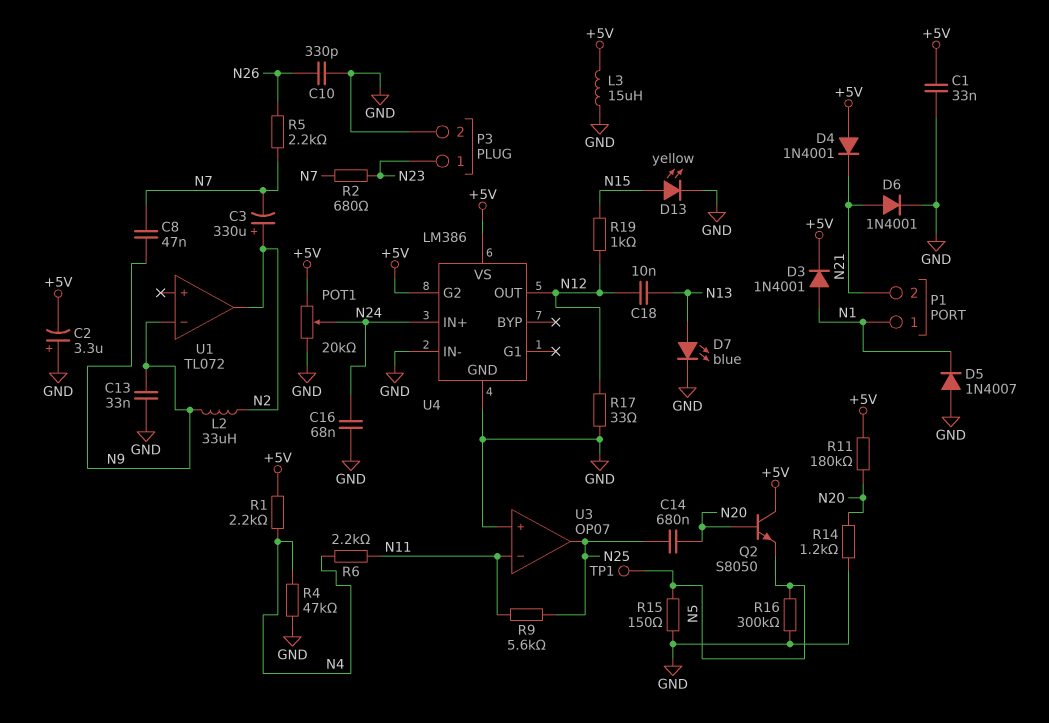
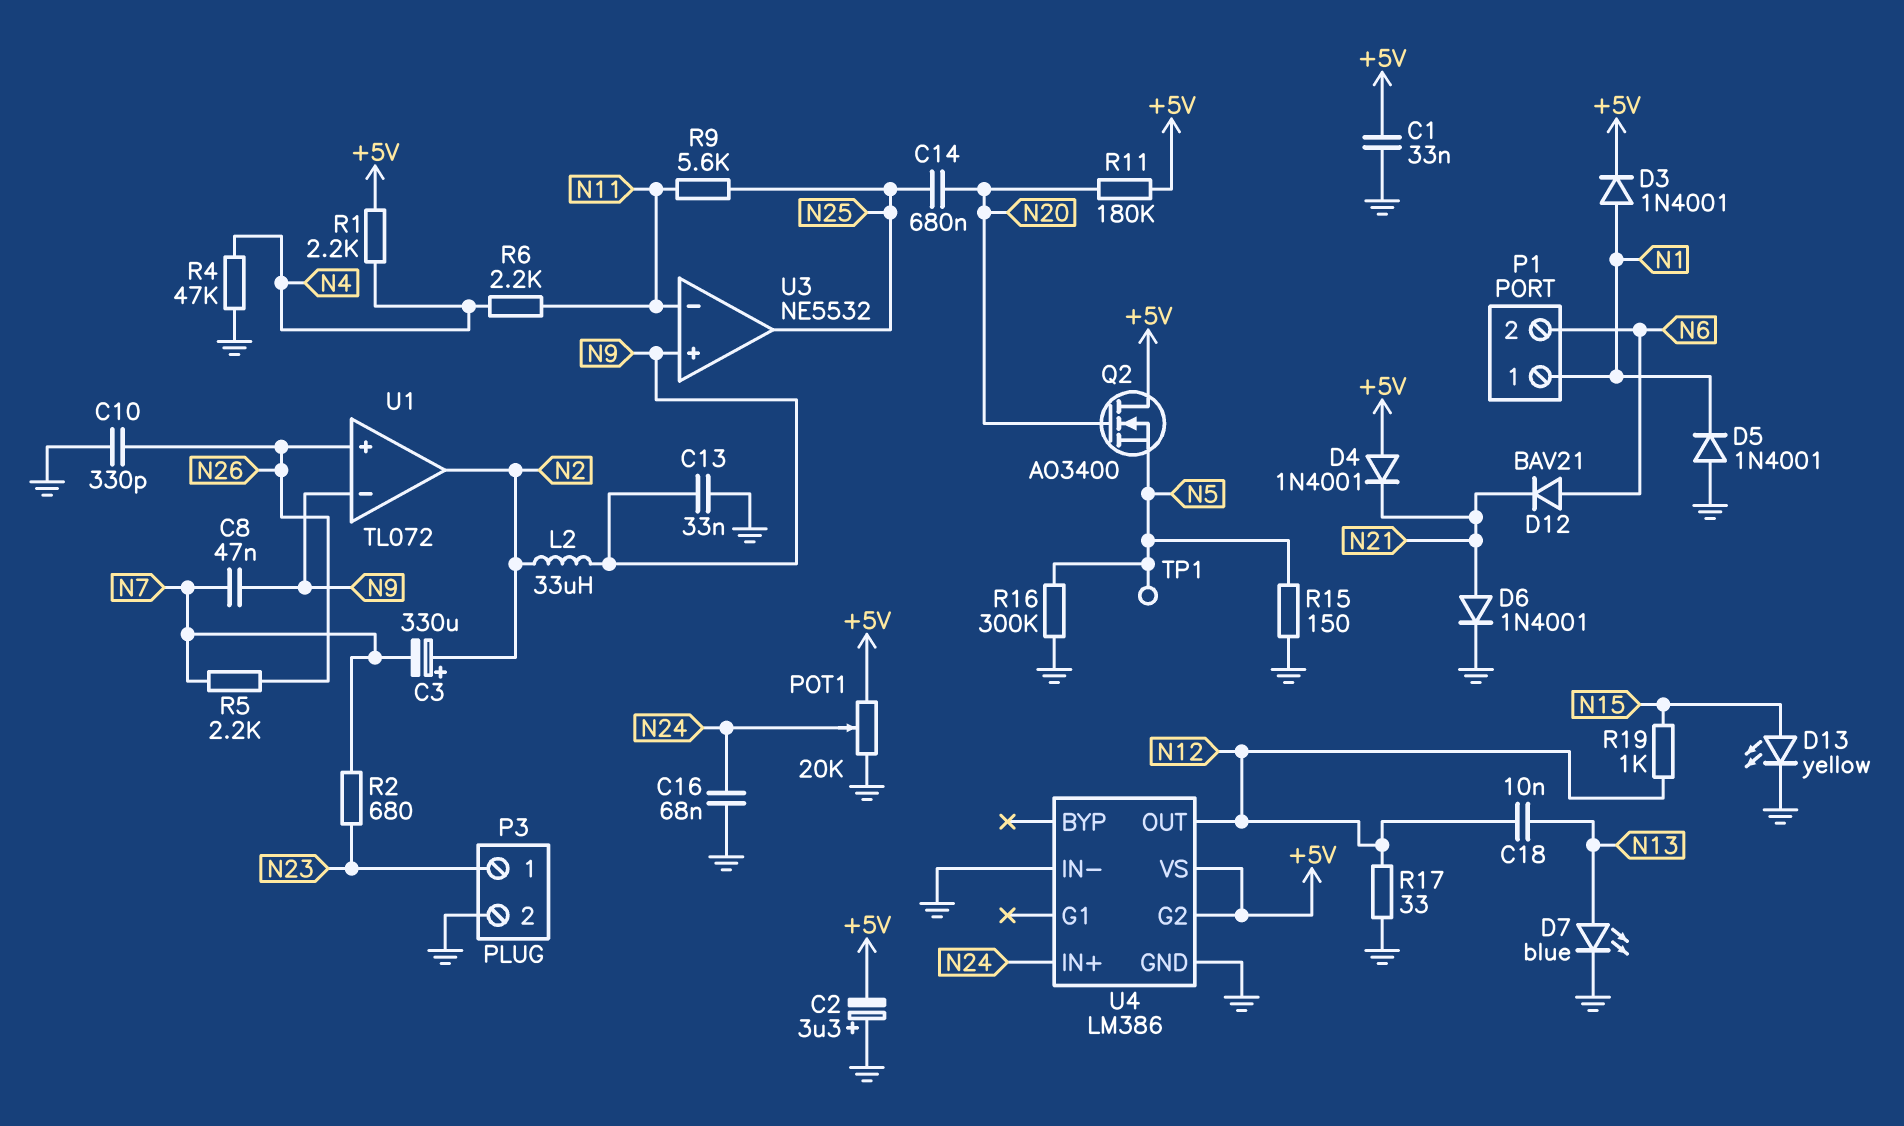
D5: diode 1N4007 (A GND, K N1) -> diode 1N4001 (A GND, K N1)
D12: none -> diode BAV21 (A N6, K N21)
L3: 15uH (+5V, GND) -> none
P1 pin 2: N21 -> N6
Q2: NPN S8050 (B N20, C +5V, E N5) -> NMOS AO3400 (G N20, D +5V, S N5)
R14: 1.2k (GND, N20) -> none
U1 pin in+: none -> N26
U3: OP07 -> NE5532
U3 pin in+: GND -> N9

